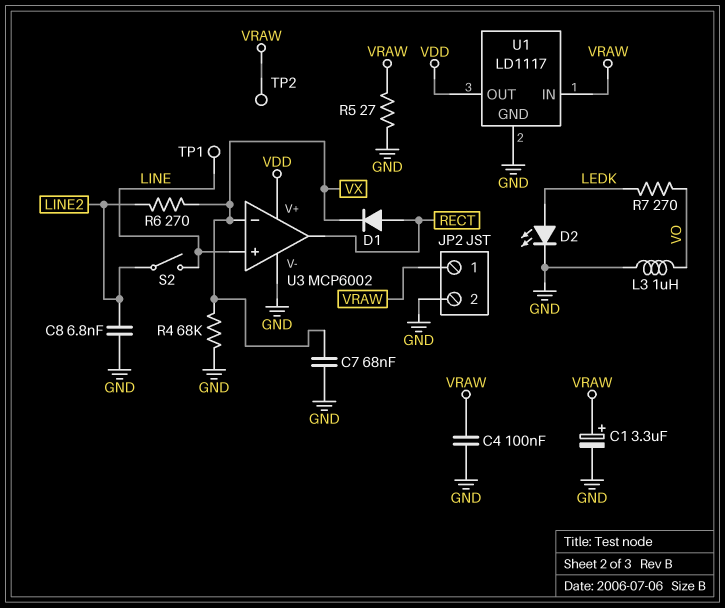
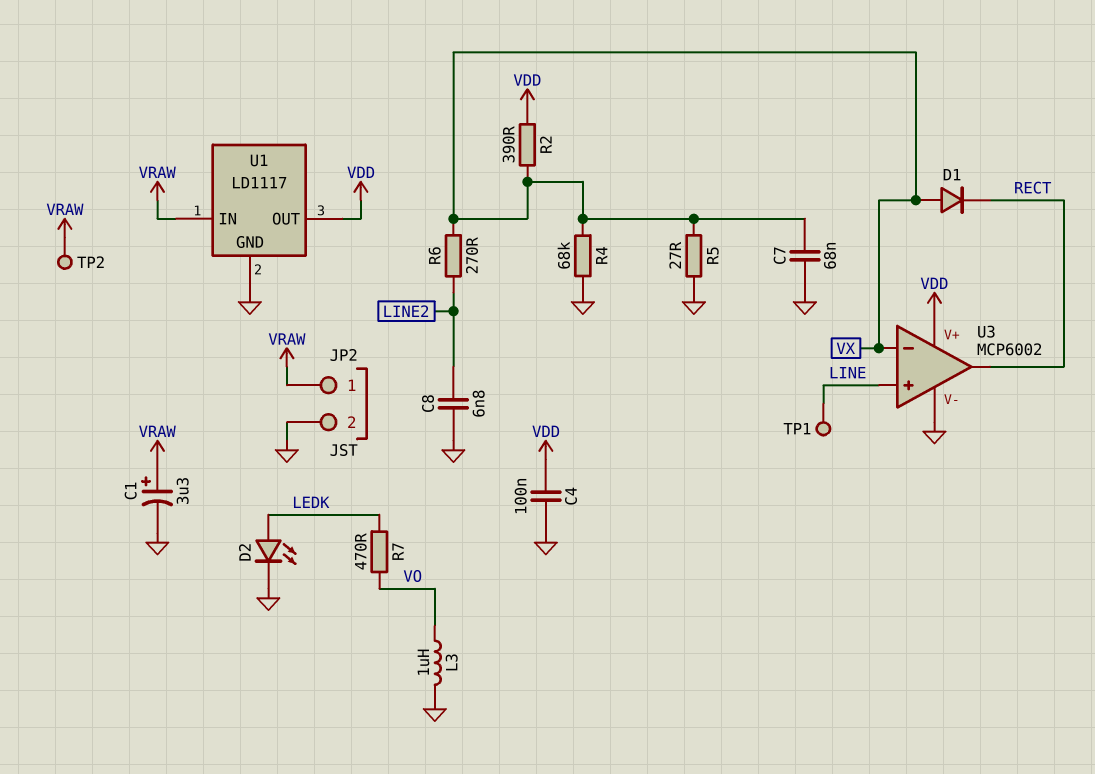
C4: 100nF (GND, VRAW) -> 100nF (GND, VDD)
D1: diode (A RECT, K VX) -> diode (A VX, K RECT)
R2: none -> 390 (VDD, VX)
R5: 27 (GND, VRAW) -> 27 (GND, VX)
R7: 270 (LEDK, VO) -> 470 (LEDK, VO)
S2: switch (LINE, LINE2) -> none

